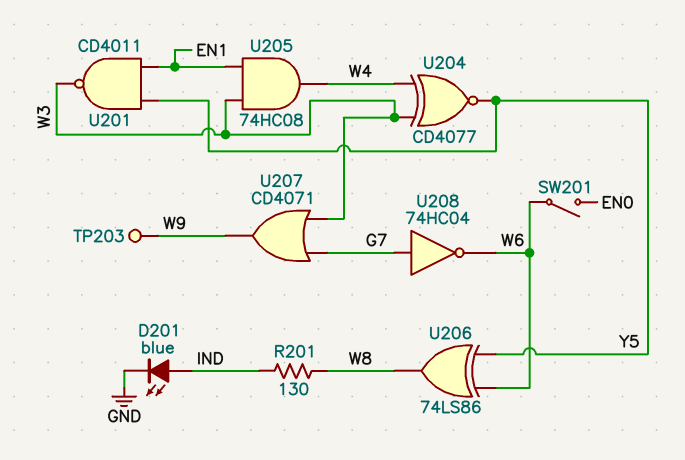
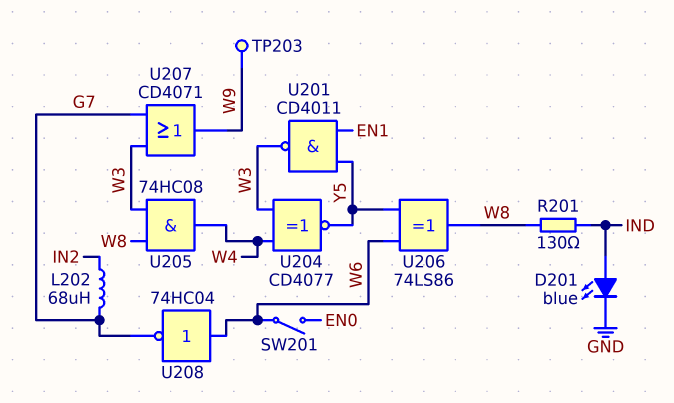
L202: none -> 68uH (G7, IN2)
U205: AND 74HC08 (in EN1, in W3, out W4) -> AND 74HC08 (in W3, in W8, out W4)
U208: NOT 74HC04 (in G7, out W6) -> NOT 74HC04 (in W6, out G7)

